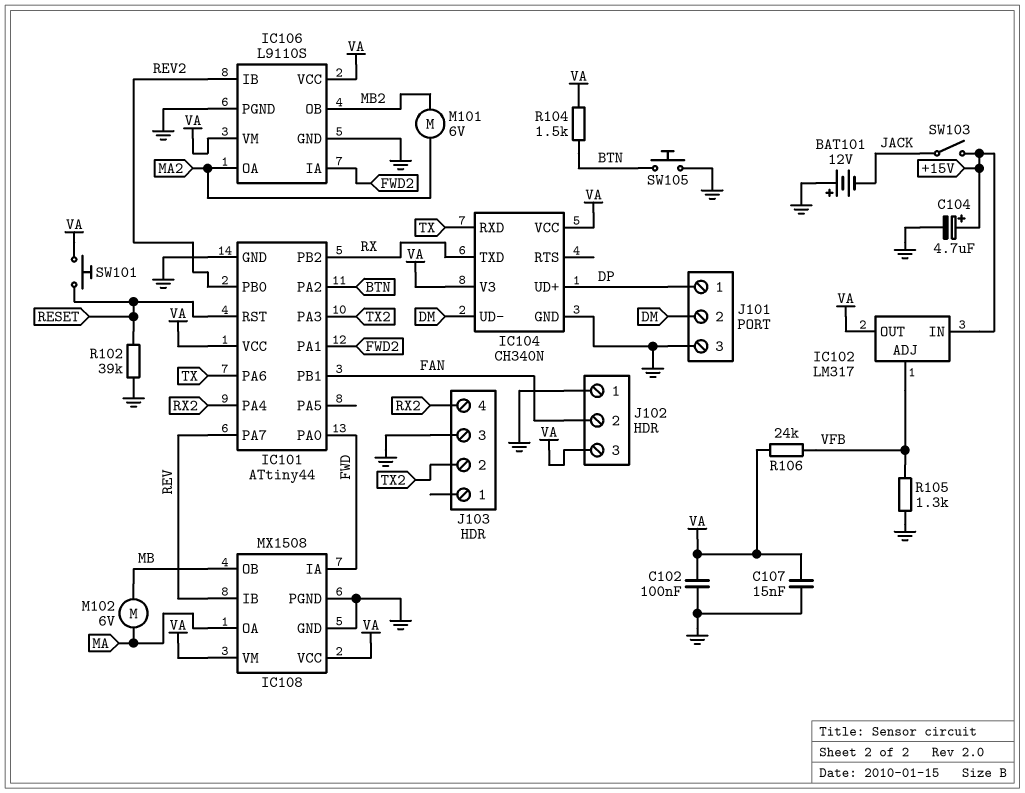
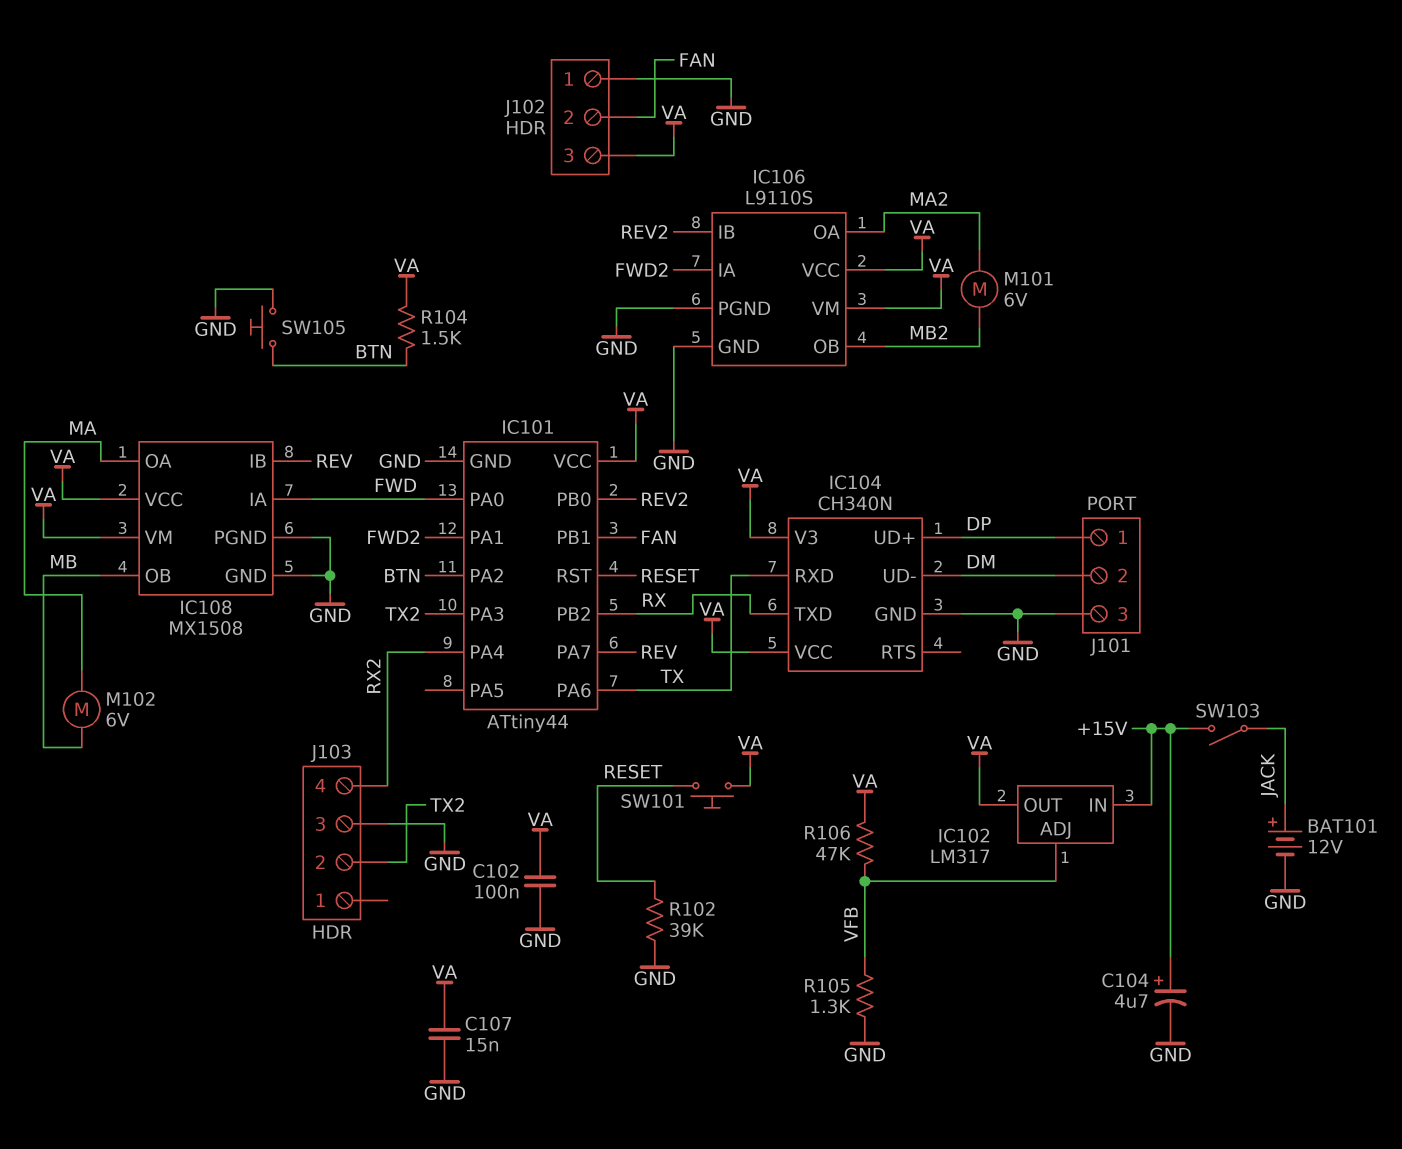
BAT101: 12V (plus GND, minus JACK) -> 12V (plus JACK, minus GND)
R106: 24k (VA, VFB) -> 47k (VA, VFB)

